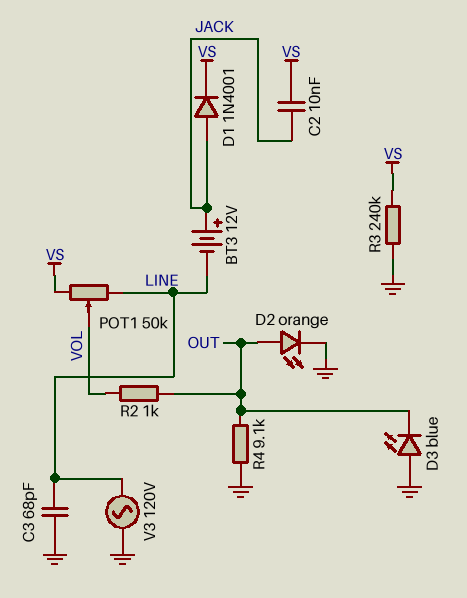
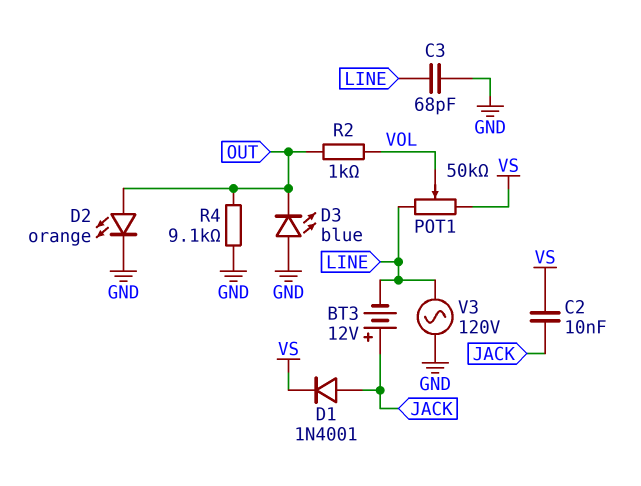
R3: 240k (GND, VS) -> none

